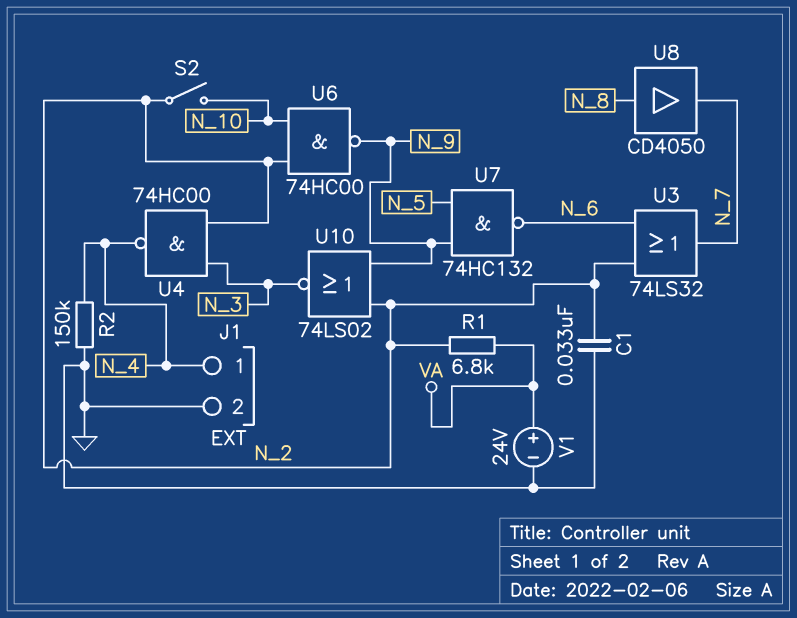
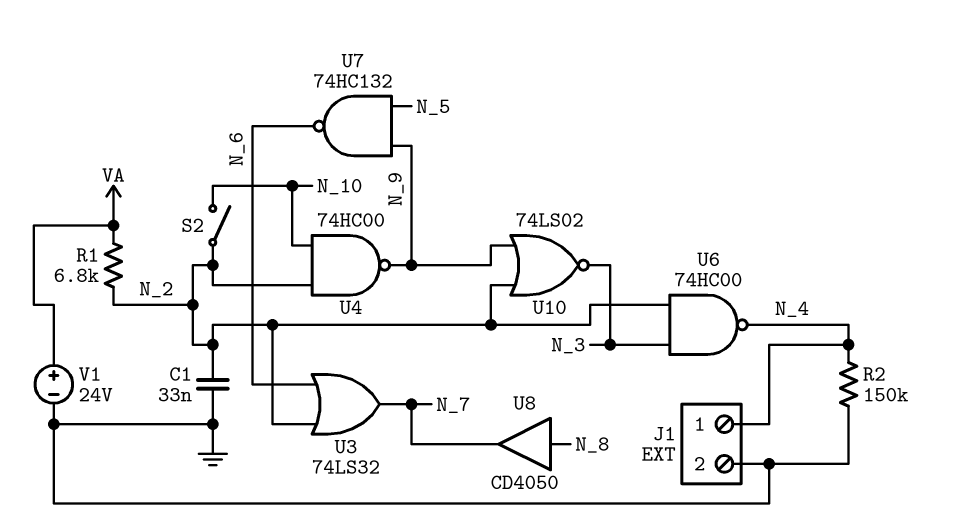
U4: NAND 74HC00 (in N_2, in N_3, out N_4) -> NAND 74HC00 (in N_2, in N_10, out N_9)
U6: NAND 74HC00 (in N_2, in N_10, out N_9) -> NAND 74HC00 (in N_2, in N_3, out N_4)

